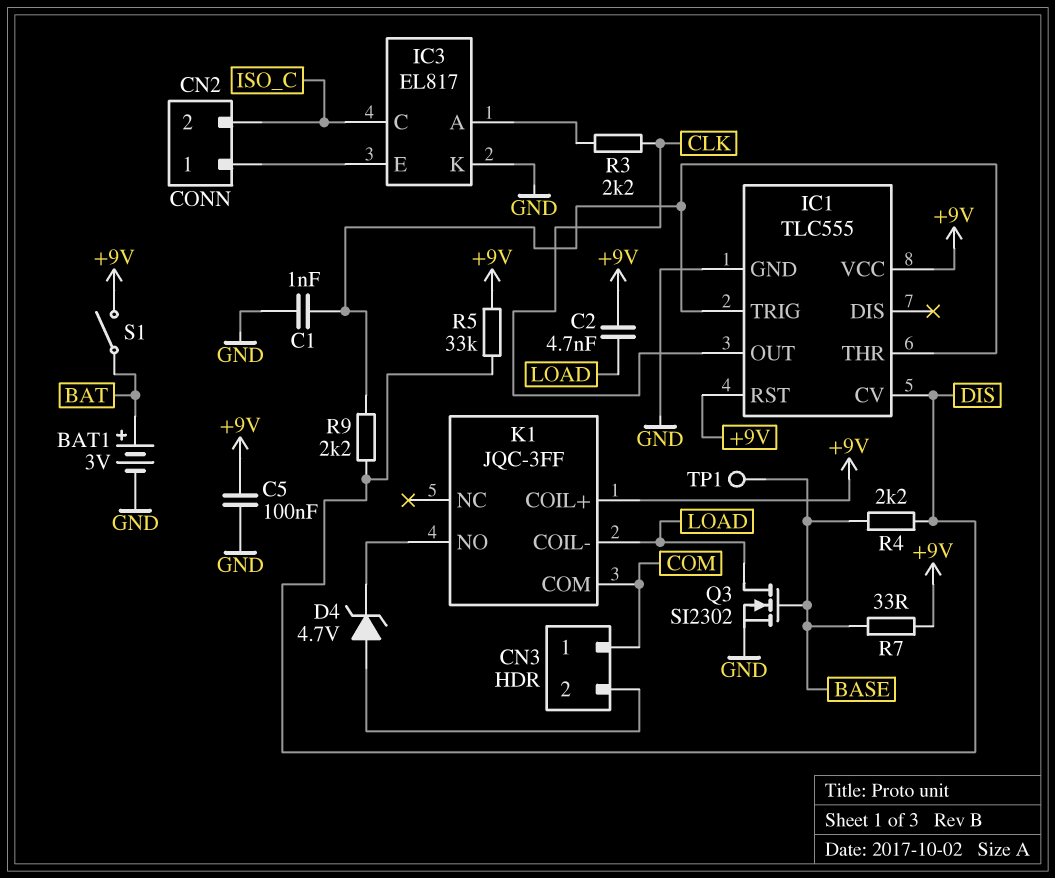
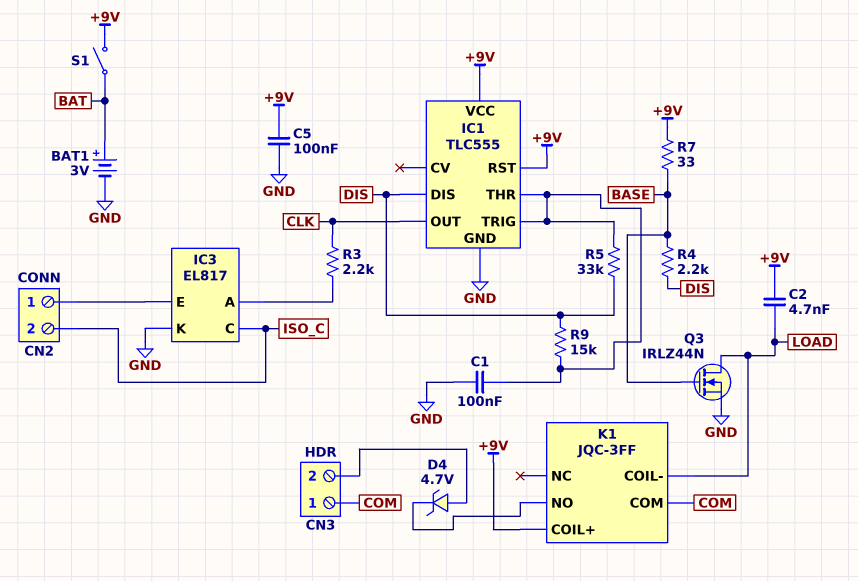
C1: 1nF (GND, IC1/THR) -> 100nF (GND, IC1/THR)
IC1 pin CV: DIS -> none
IC1 pin DIS: none -> DIS
Q3: NMOS SI2302 (G BASE, D LOAD, S GND) -> NMOS IRLZ44N (G BASE, D LOAD, S GND)
R5: 33k (+9V, DIS) -> 33k (DIS, IC1/THR)
R9: 2.2k (DIS, IC1/THR) -> 15k (DIS, IC1/THR)
TP1: test point (BASE) -> none

